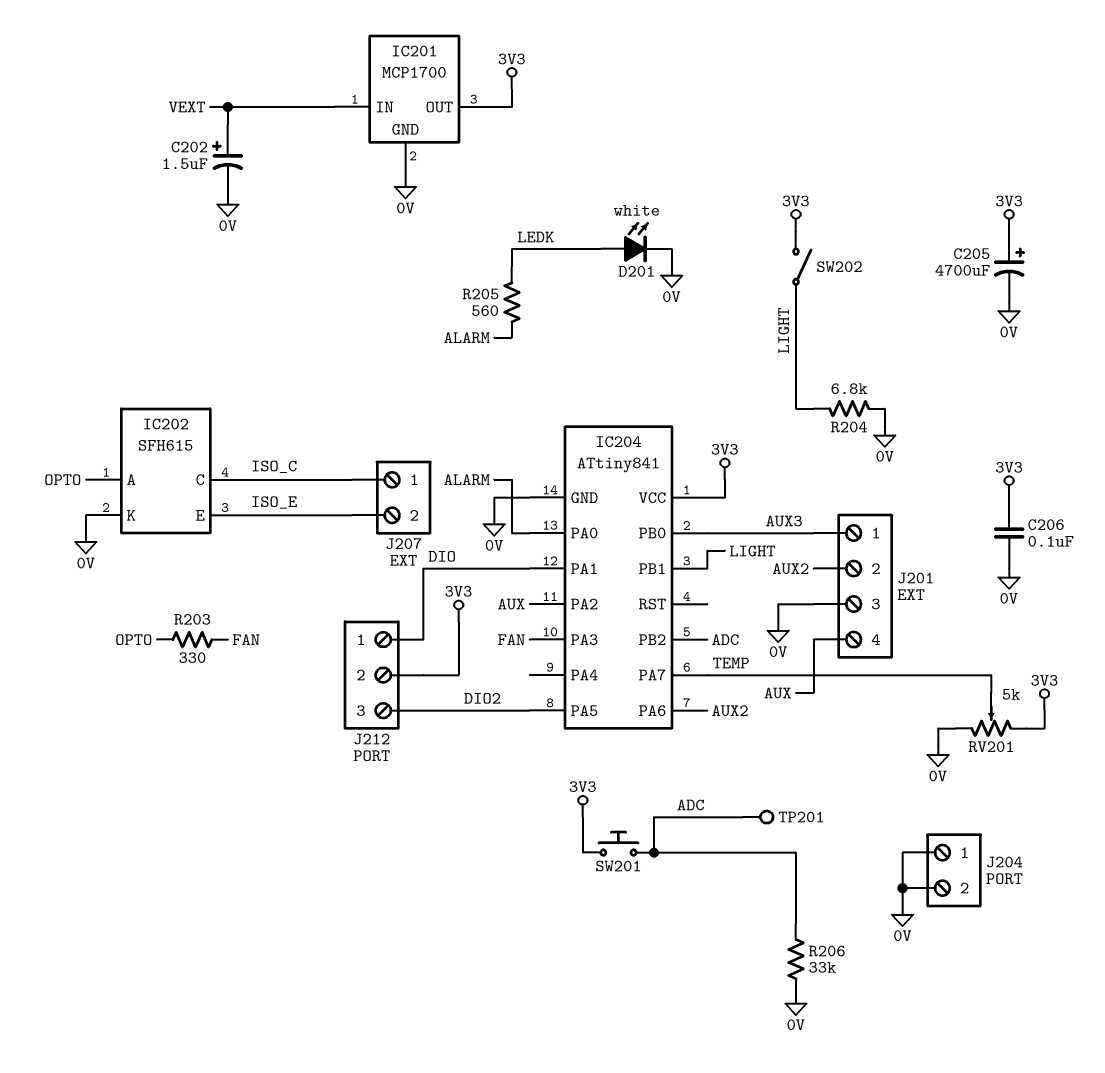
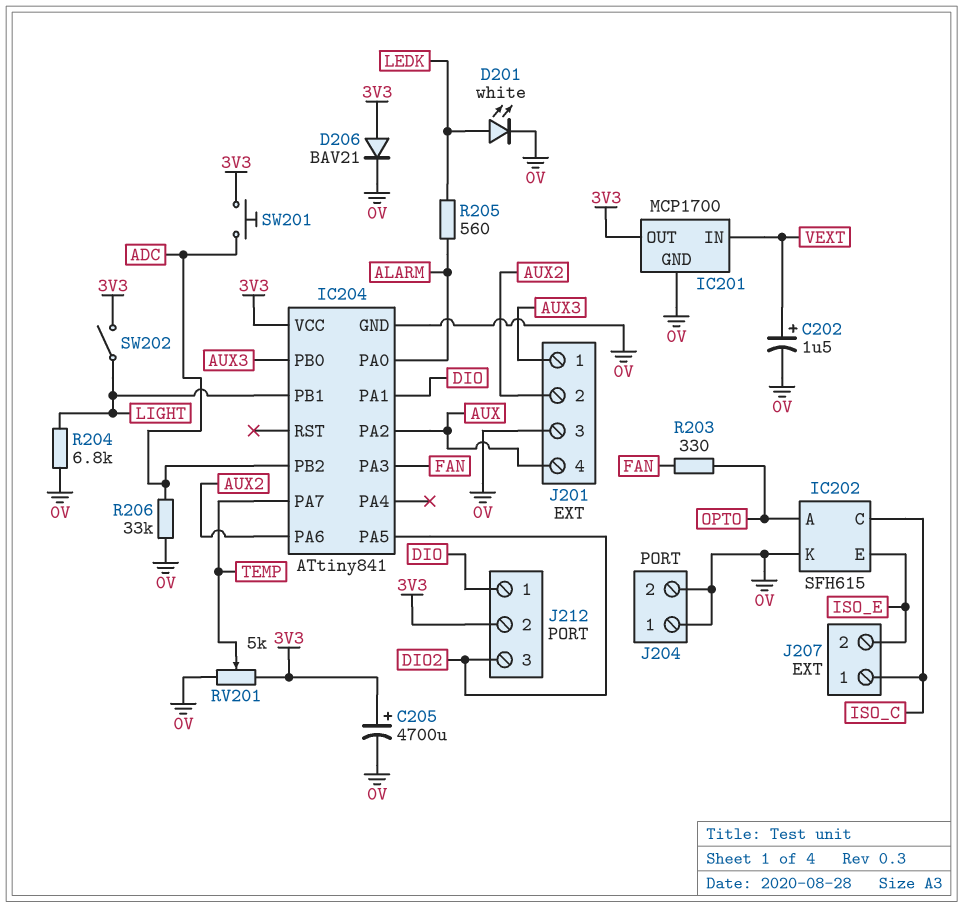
C206: 100nF (0V, 3V3) -> none
D206: none -> diode BAV21 (A 3V3, K 0V)
TP201: test point (ADC) -> none

